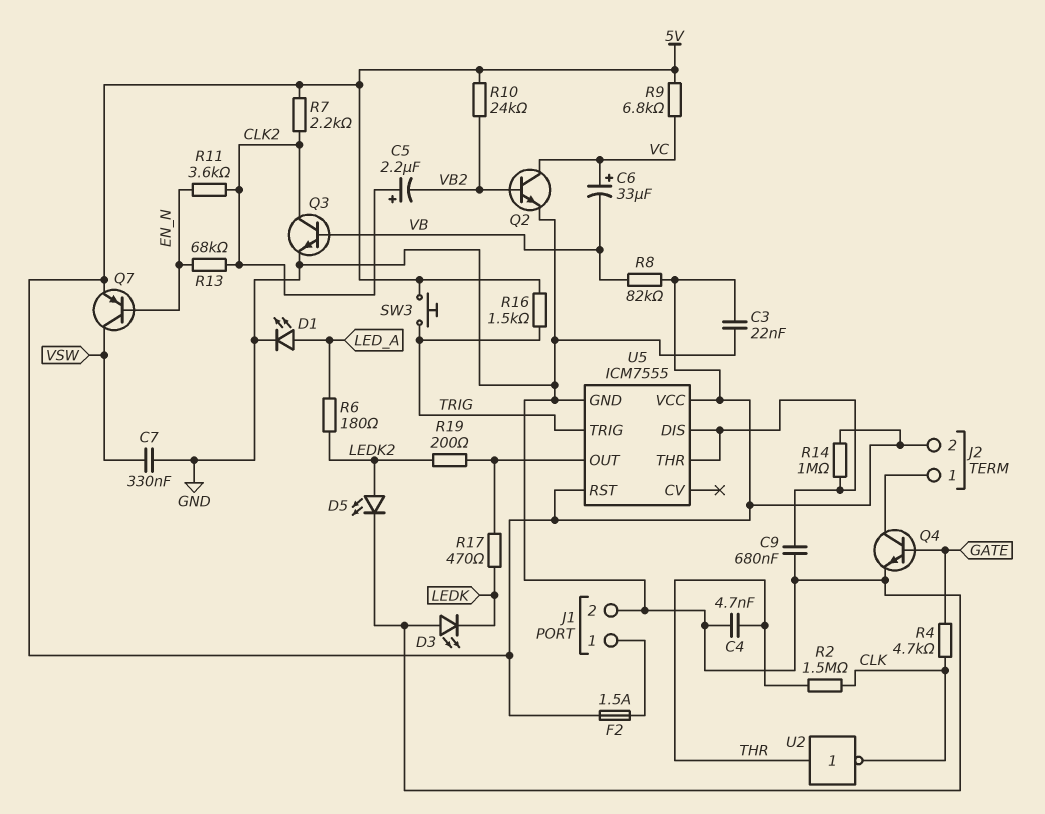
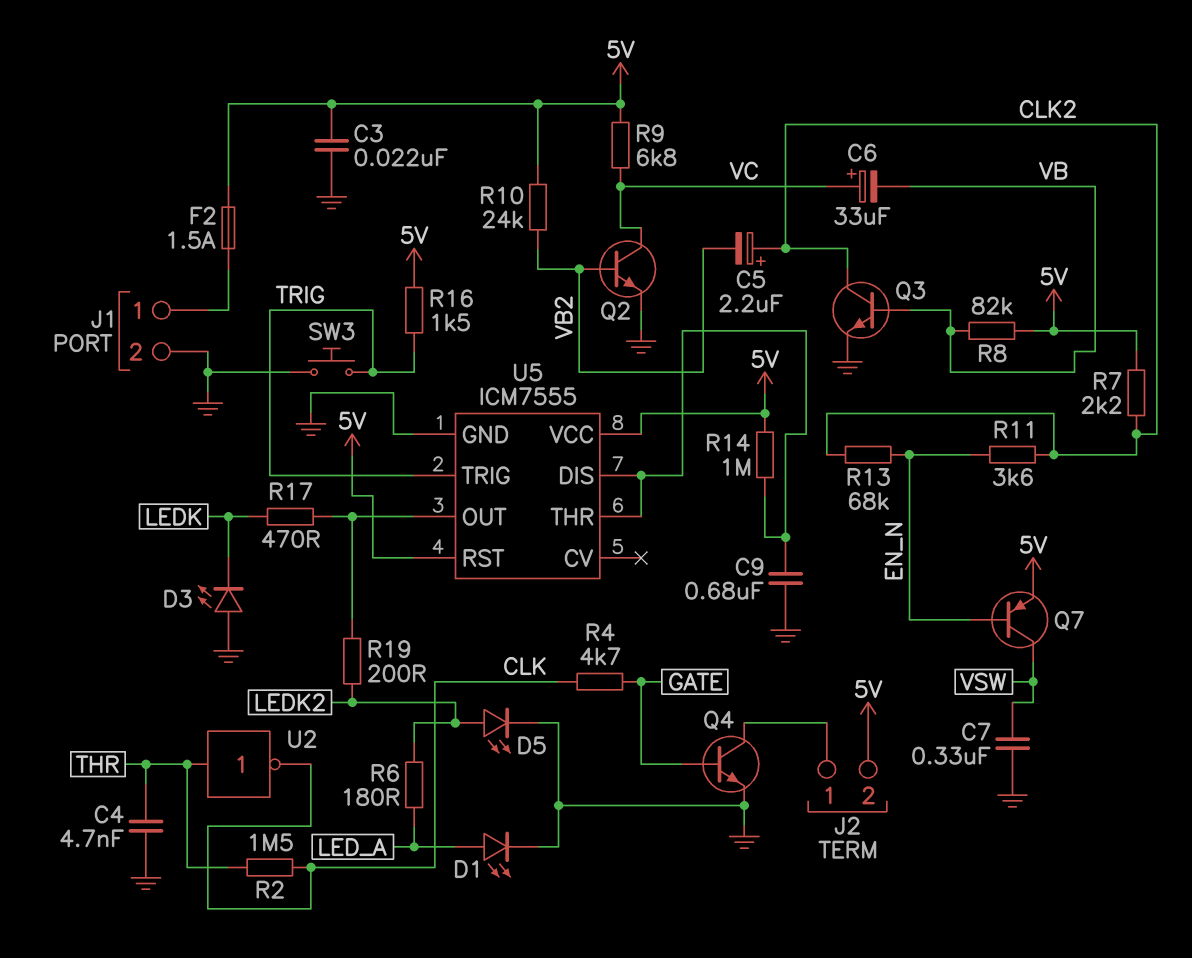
SW3: button (5V, TRIG) -> button (GND, TRIG)

